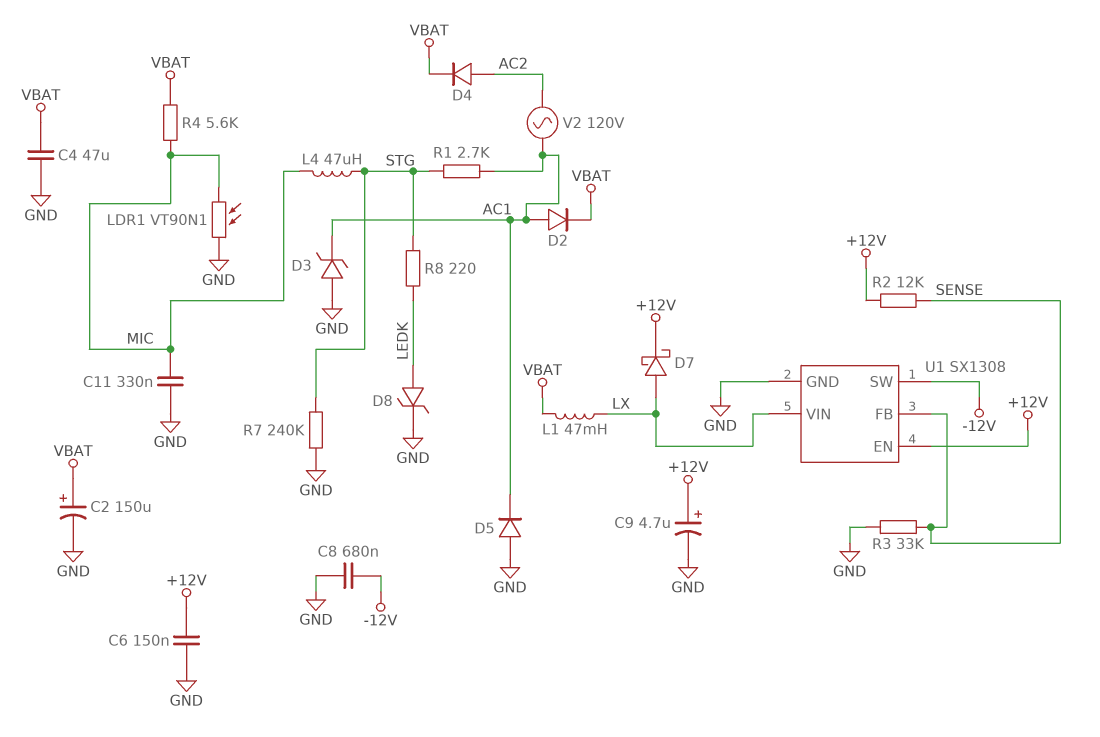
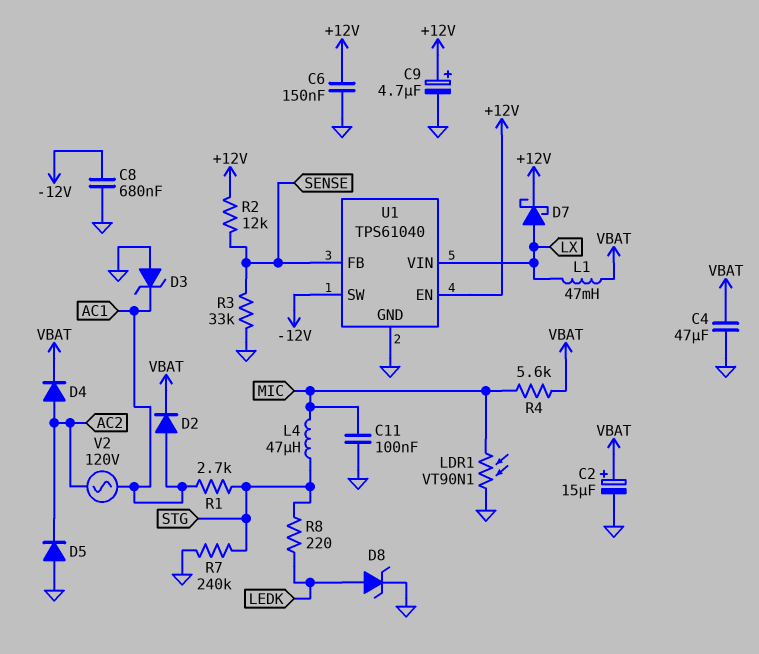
C2: 150uF (plus VBAT, minus GND) -> 15uF (plus VBAT, minus GND)
C11: 330nF (GND, MIC) -> 100nF (GND, MIC)
D5: diode (A GND, K AC1) -> diode (A GND, K AC2)
U1: SX1308 -> TPS61040

